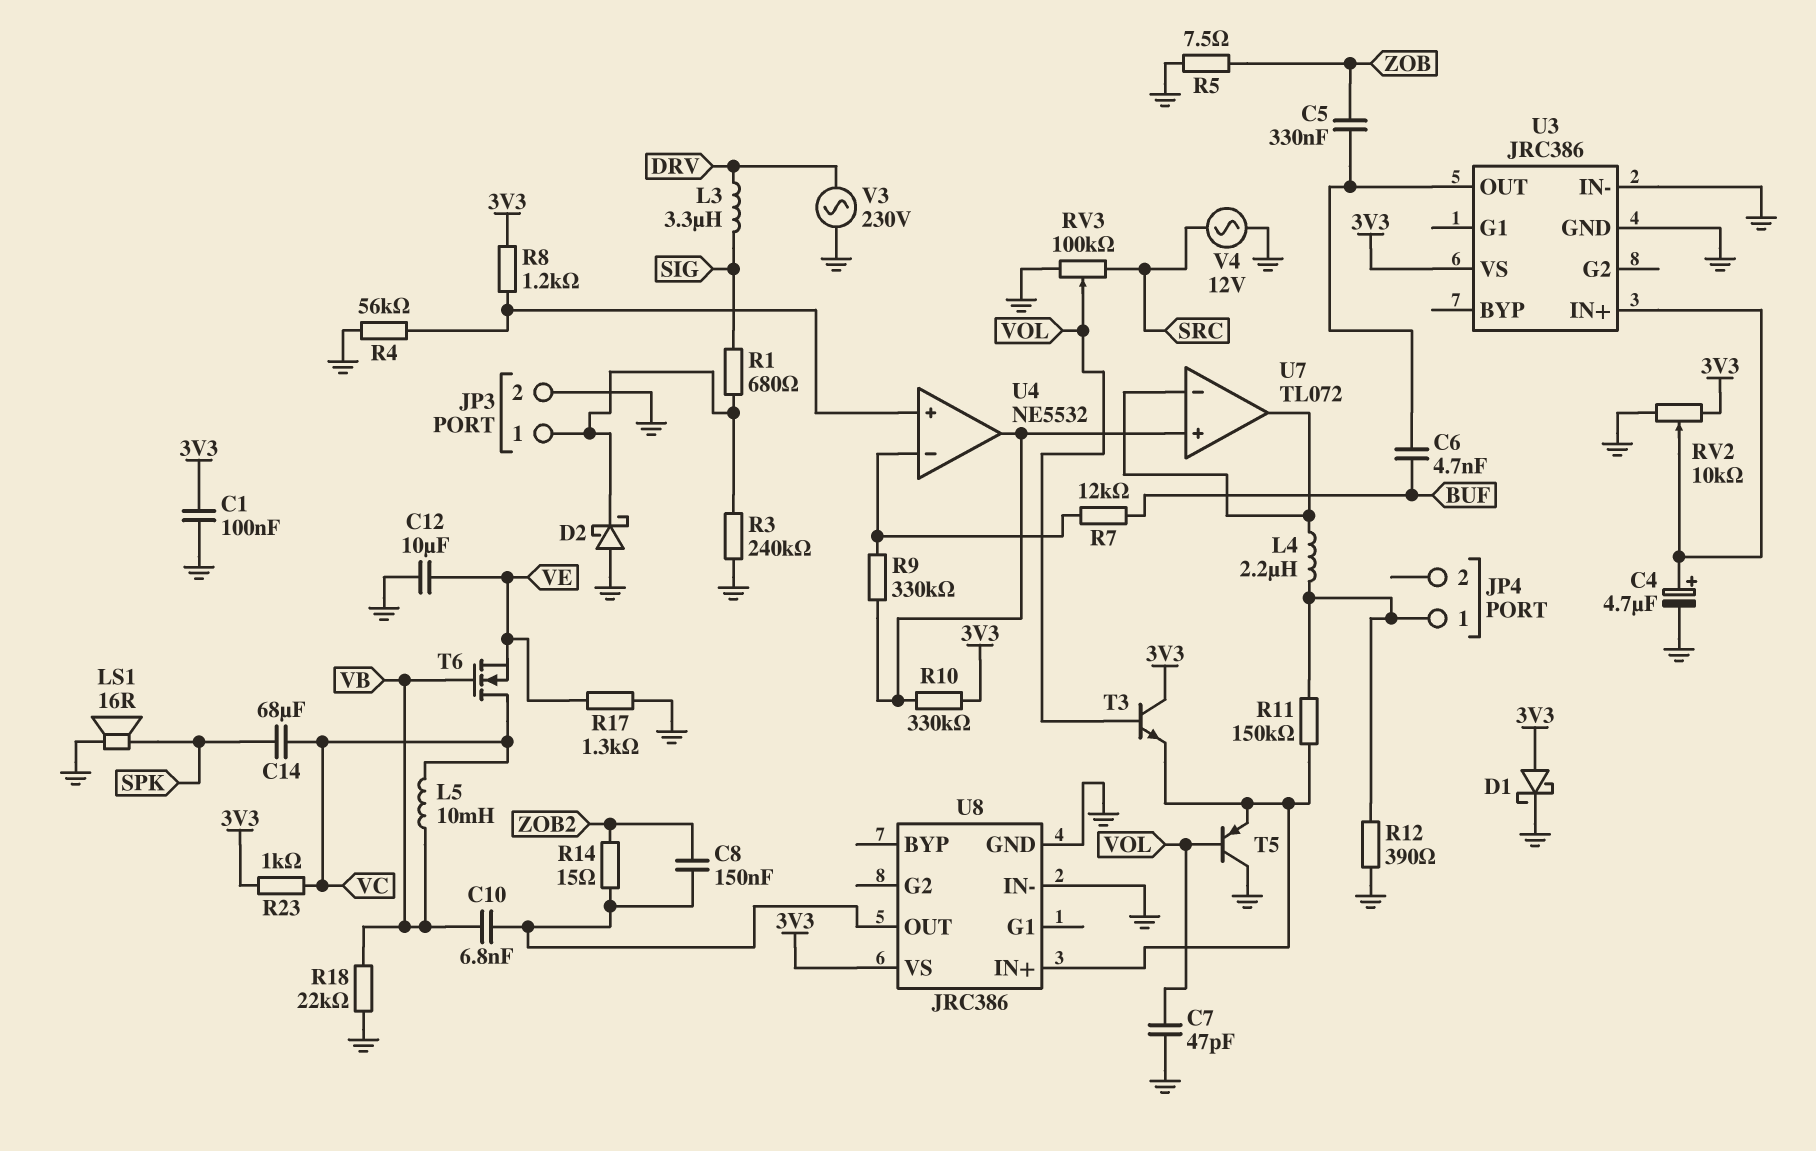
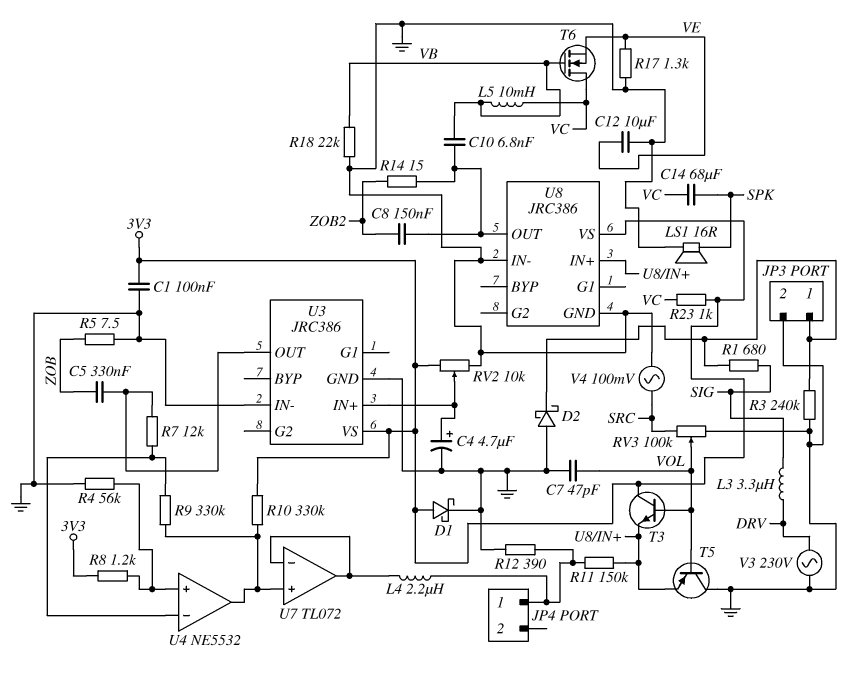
C6: 4.7nF (BUF, U3/OUT) -> none
R7: 12k (BUF, U4/in-) -> 12k (U3/OUT, U4/in-)
V4: AC 12V (GND, SRC) -> AC 100mV (GND, SRC)

